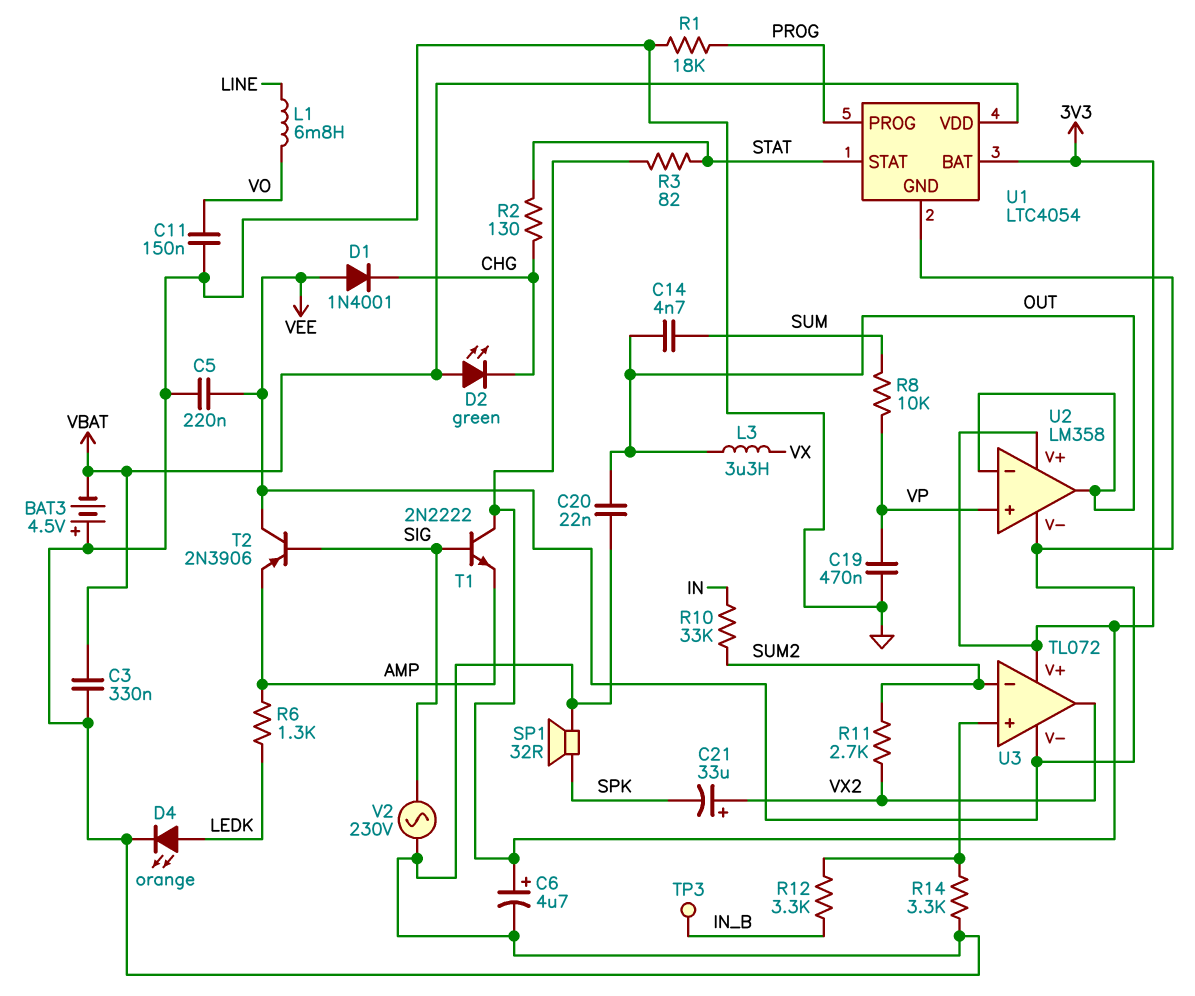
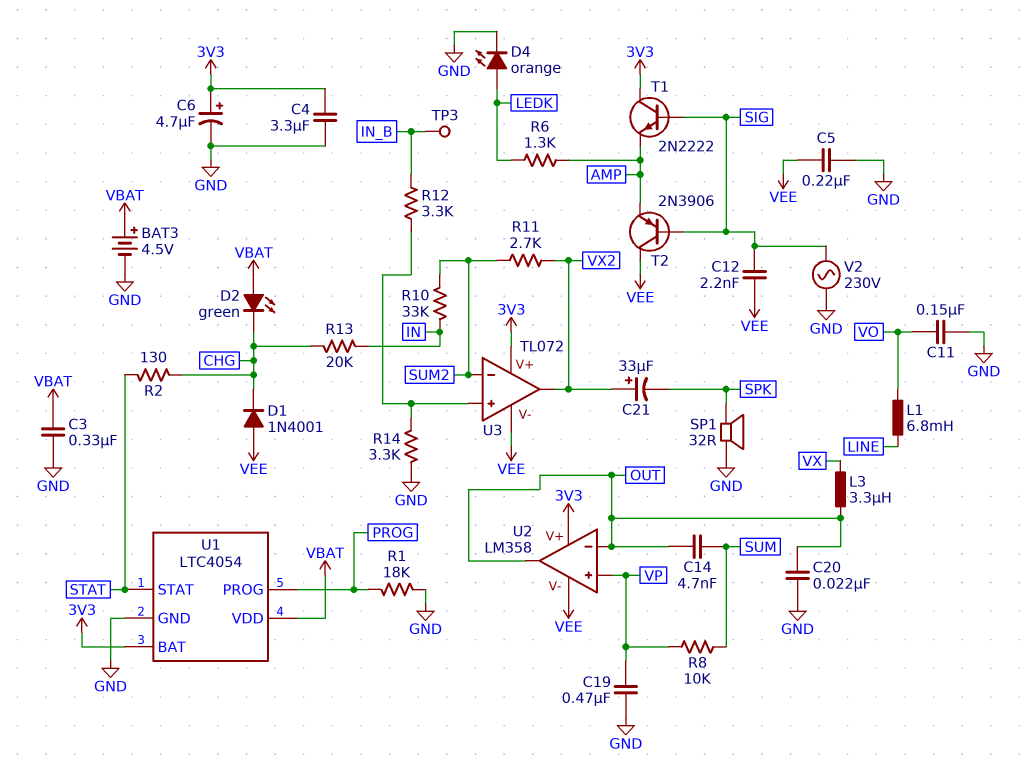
BAT3: 4.5V (plus GND, minus VBAT) -> 4.5V (plus VBAT, minus GND)
C4: none -> 3.3uF (3V3, GND)
C12: none -> 2.2nF (SIG, VEE)
R3: 82 (3V3, STAT) -> none
R13: none -> 20k (CHG, IN)
U1 pin GND: VEE -> GND

